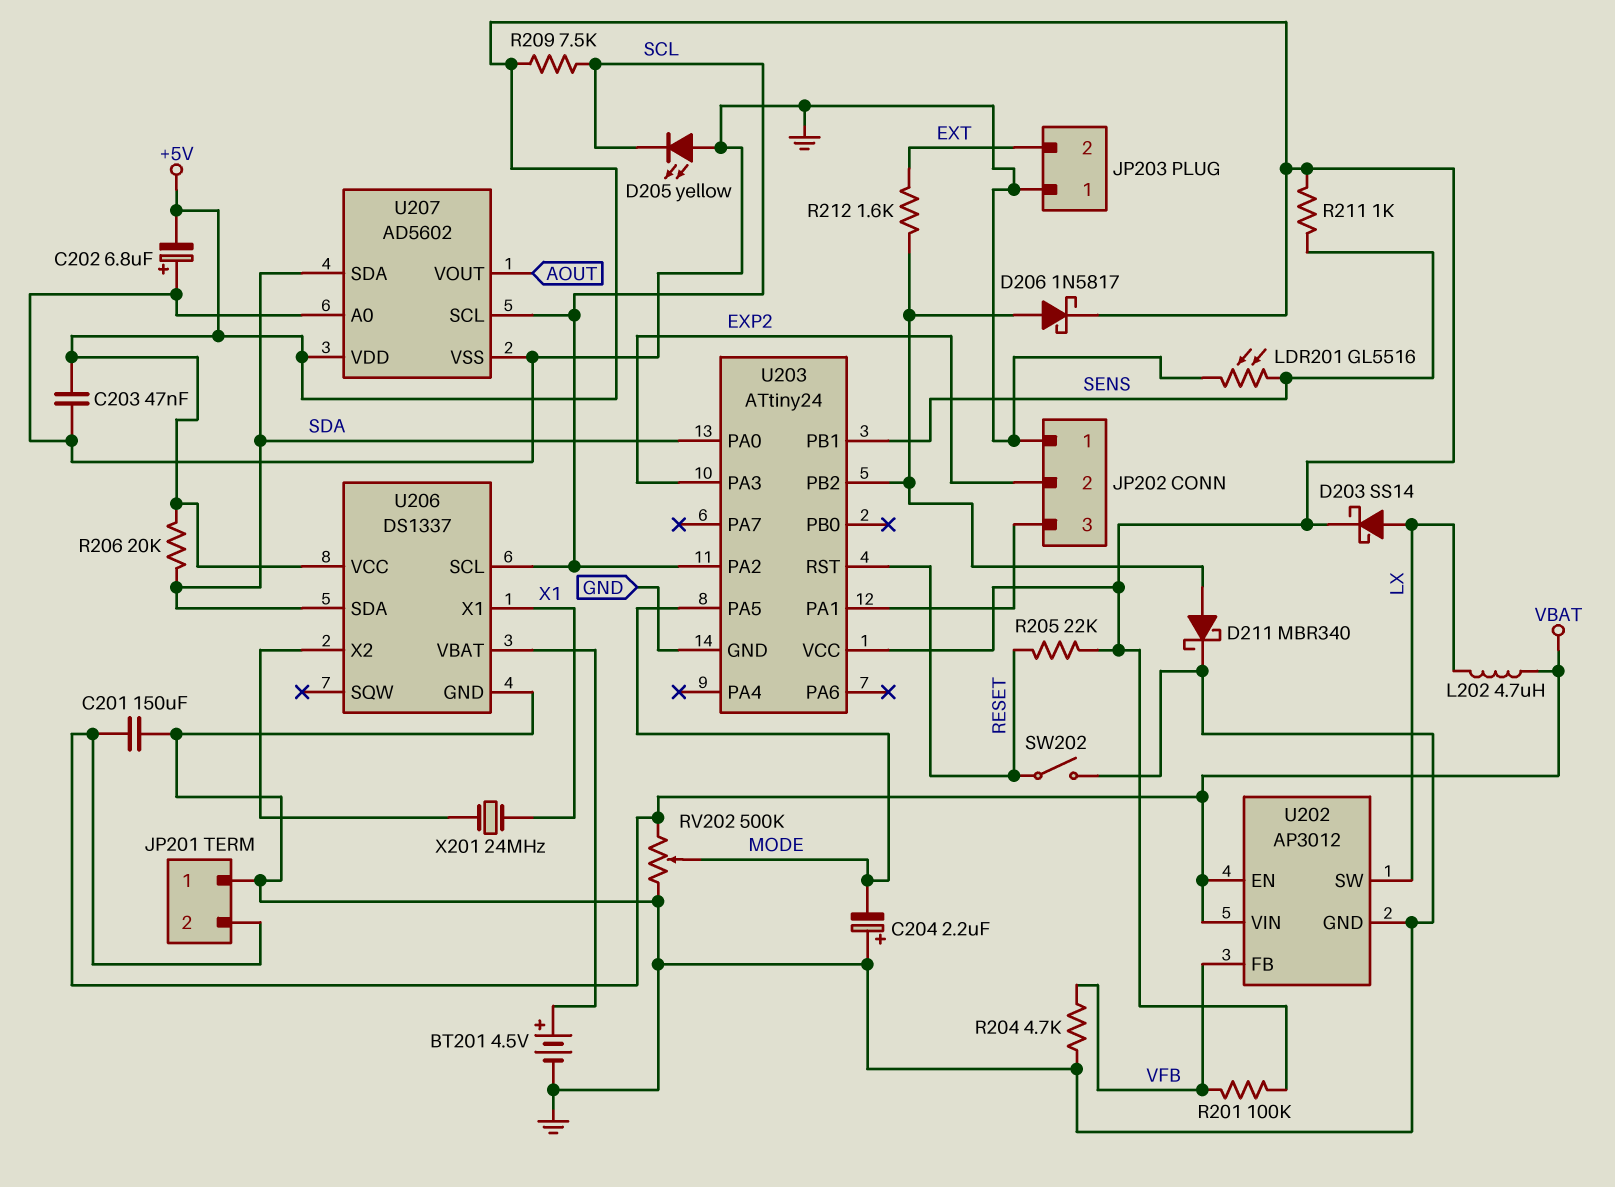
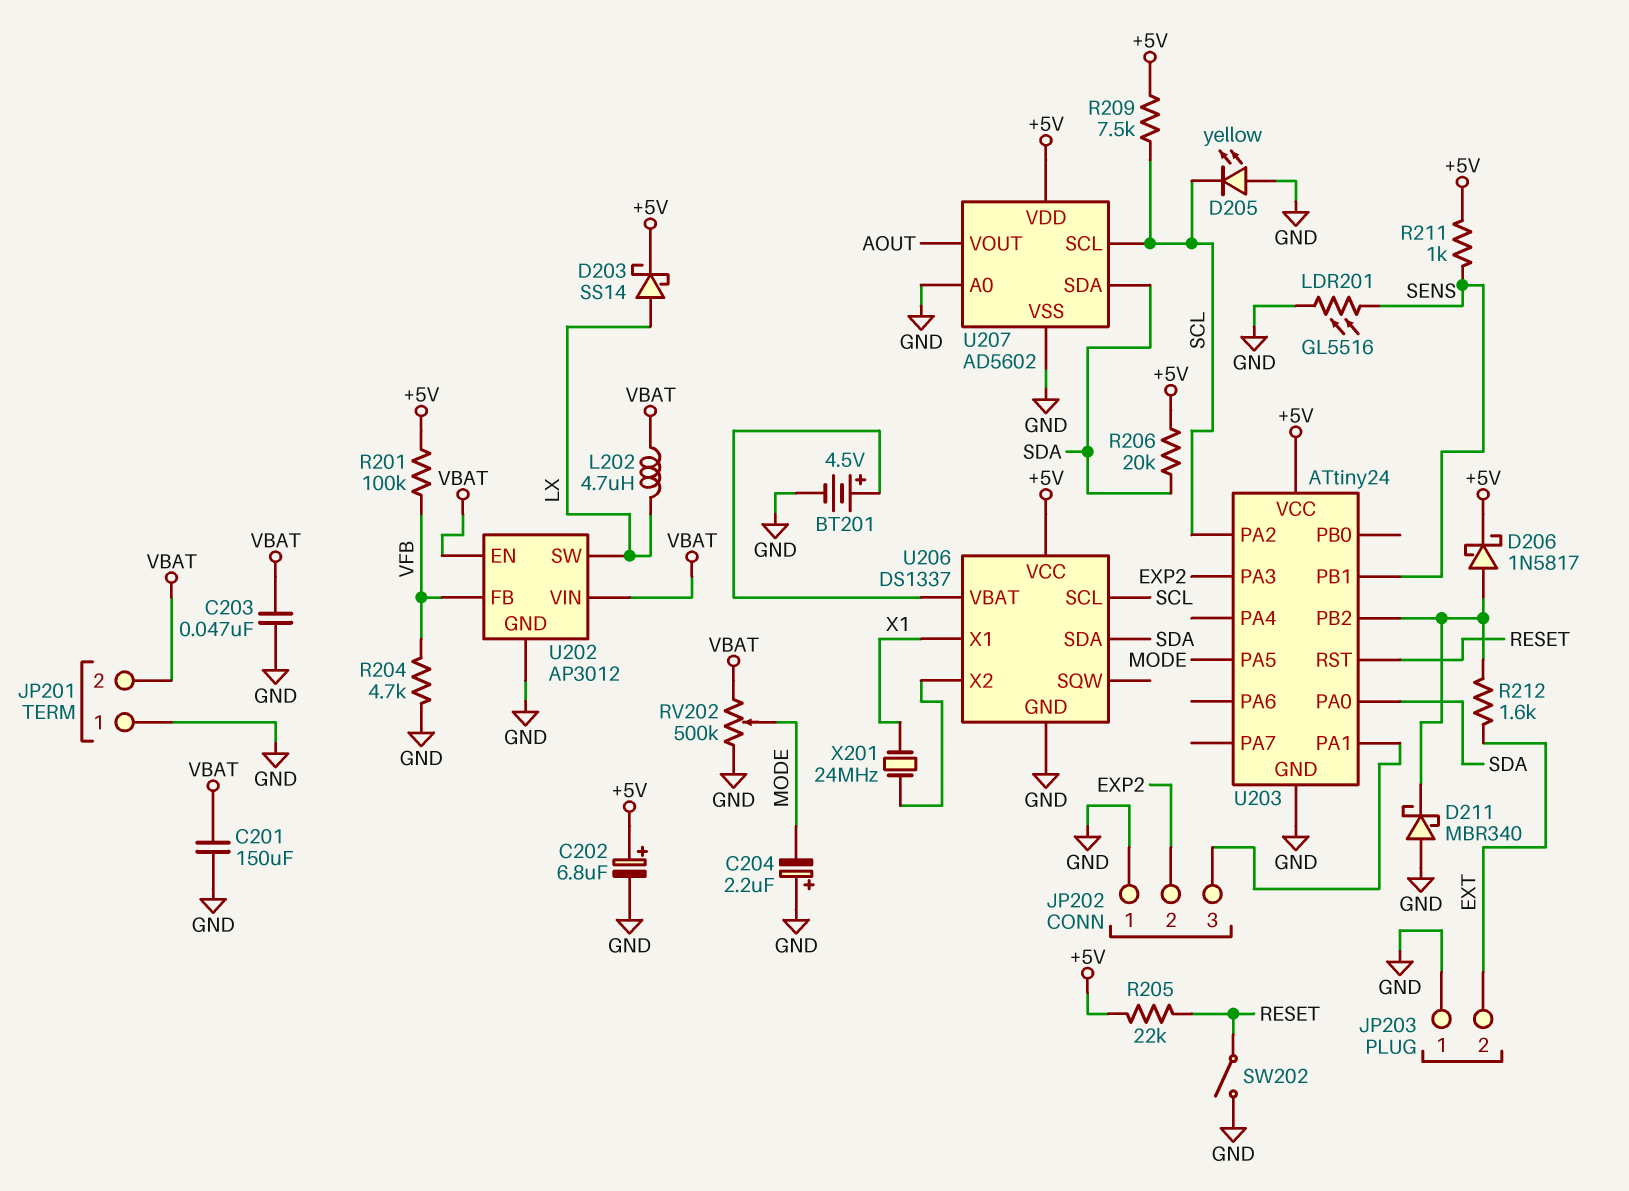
C202: 6.8uF (plus GND, minus +5V) -> 6.8uF (plus +5V, minus GND)
C203: 47nF (+5V, GND) -> 47nF (GND, VBAT)
D211: schottky MBR340 (A U203/PB2, K GND) -> schottky MBR340 (A GND, K U203/PB2)

